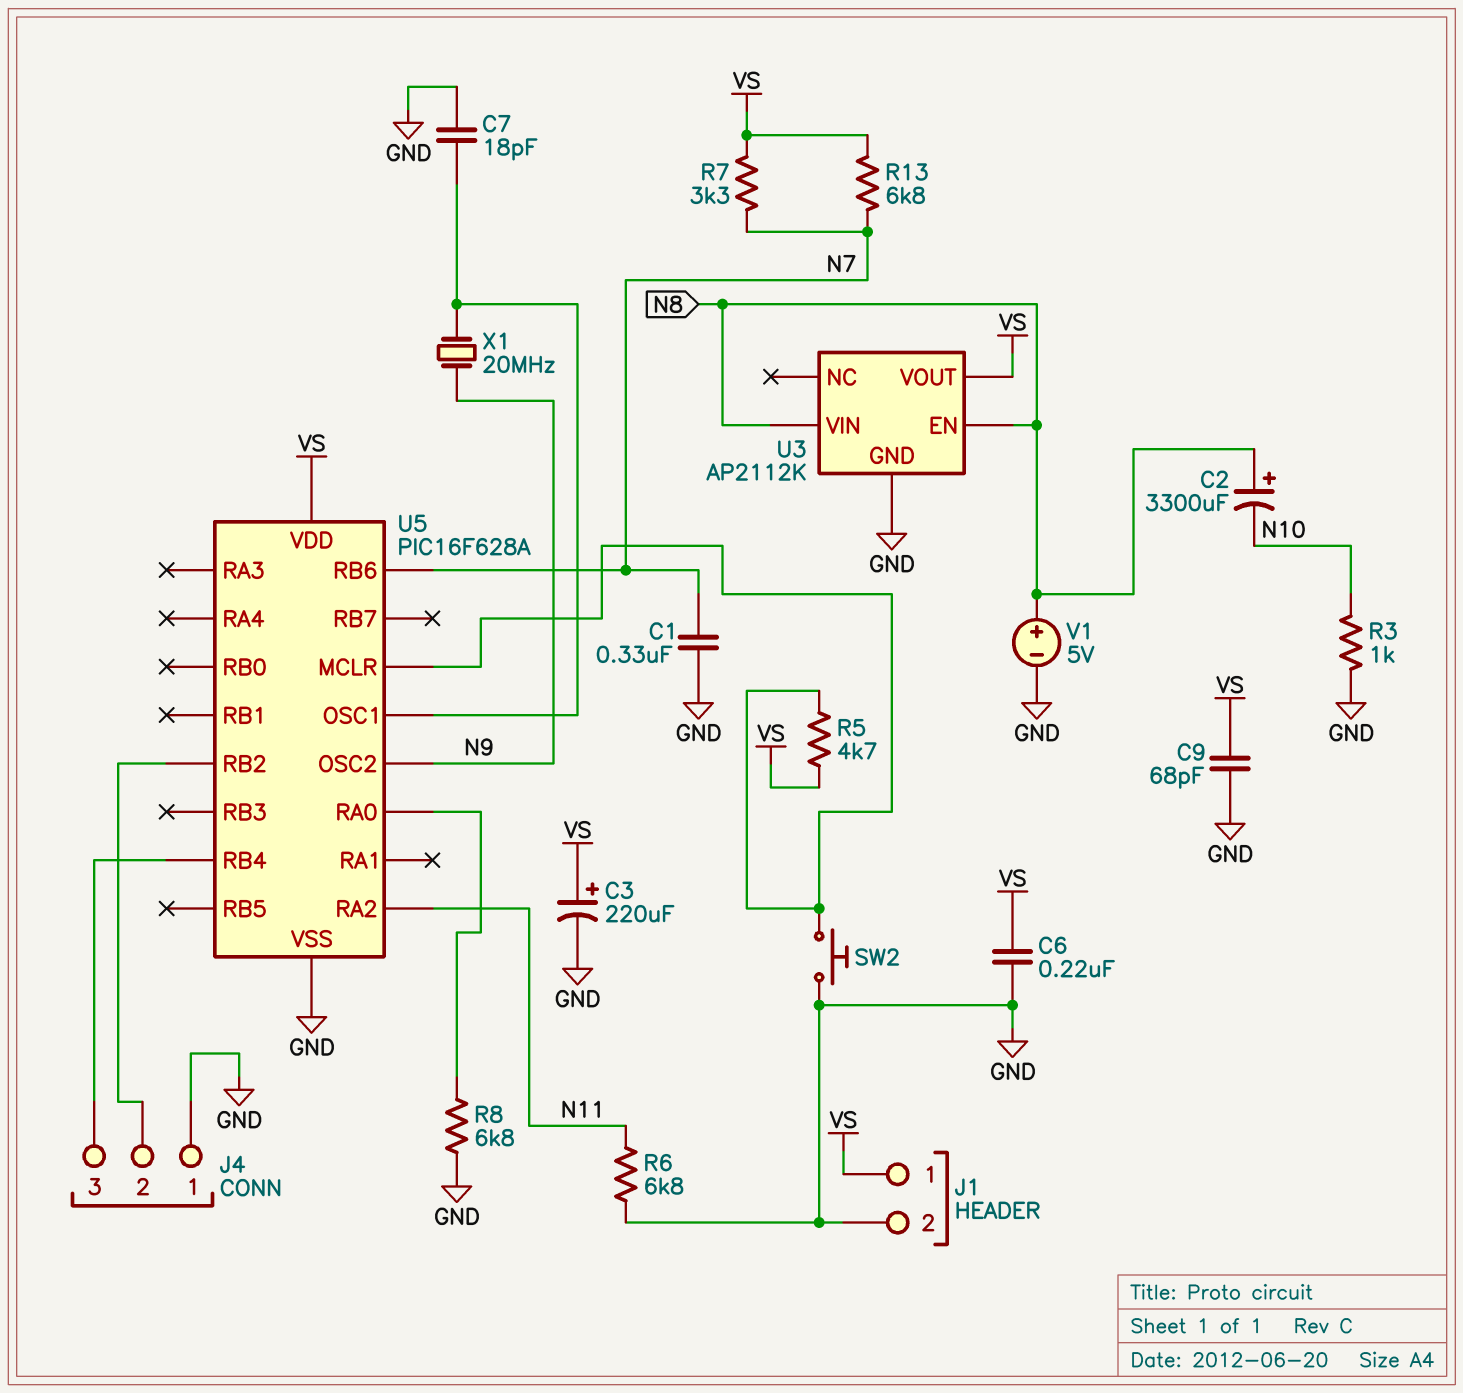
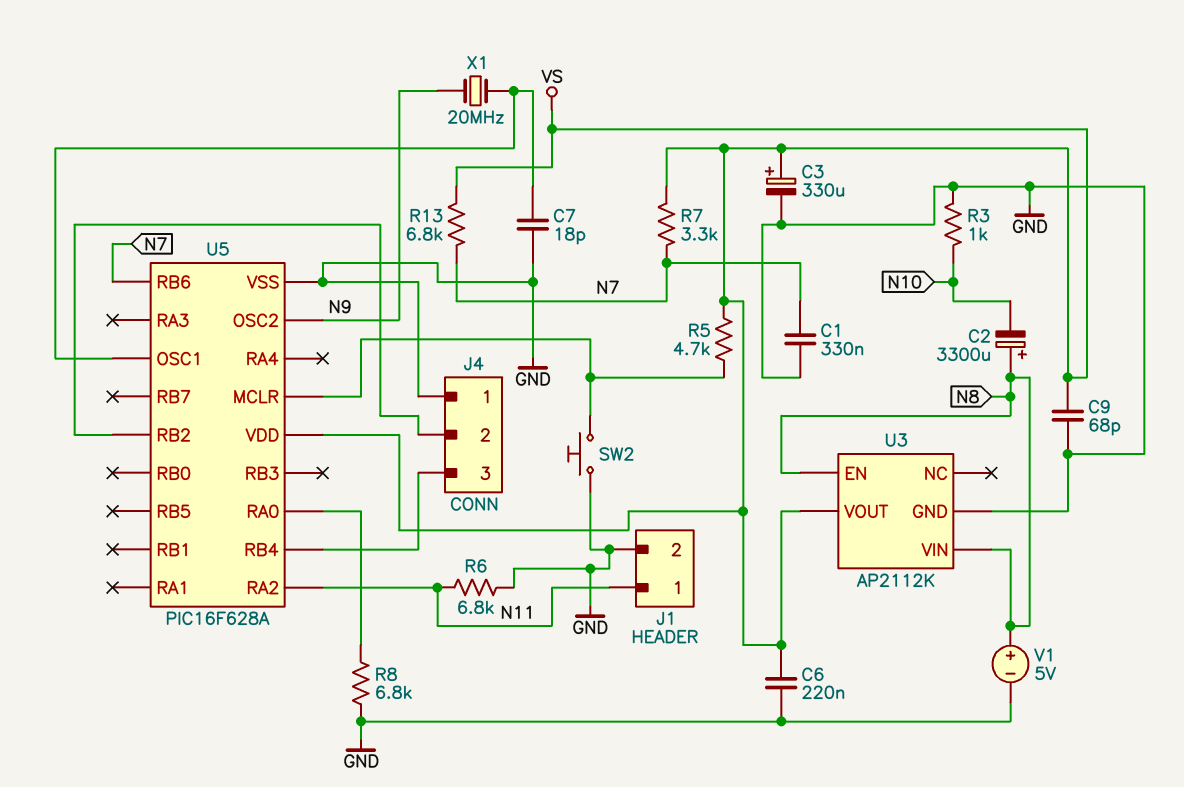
C3: 220uF (plus VS, minus GND) -> 330uF (plus VS, minus GND)
J1 pin 1: VS -> N11

